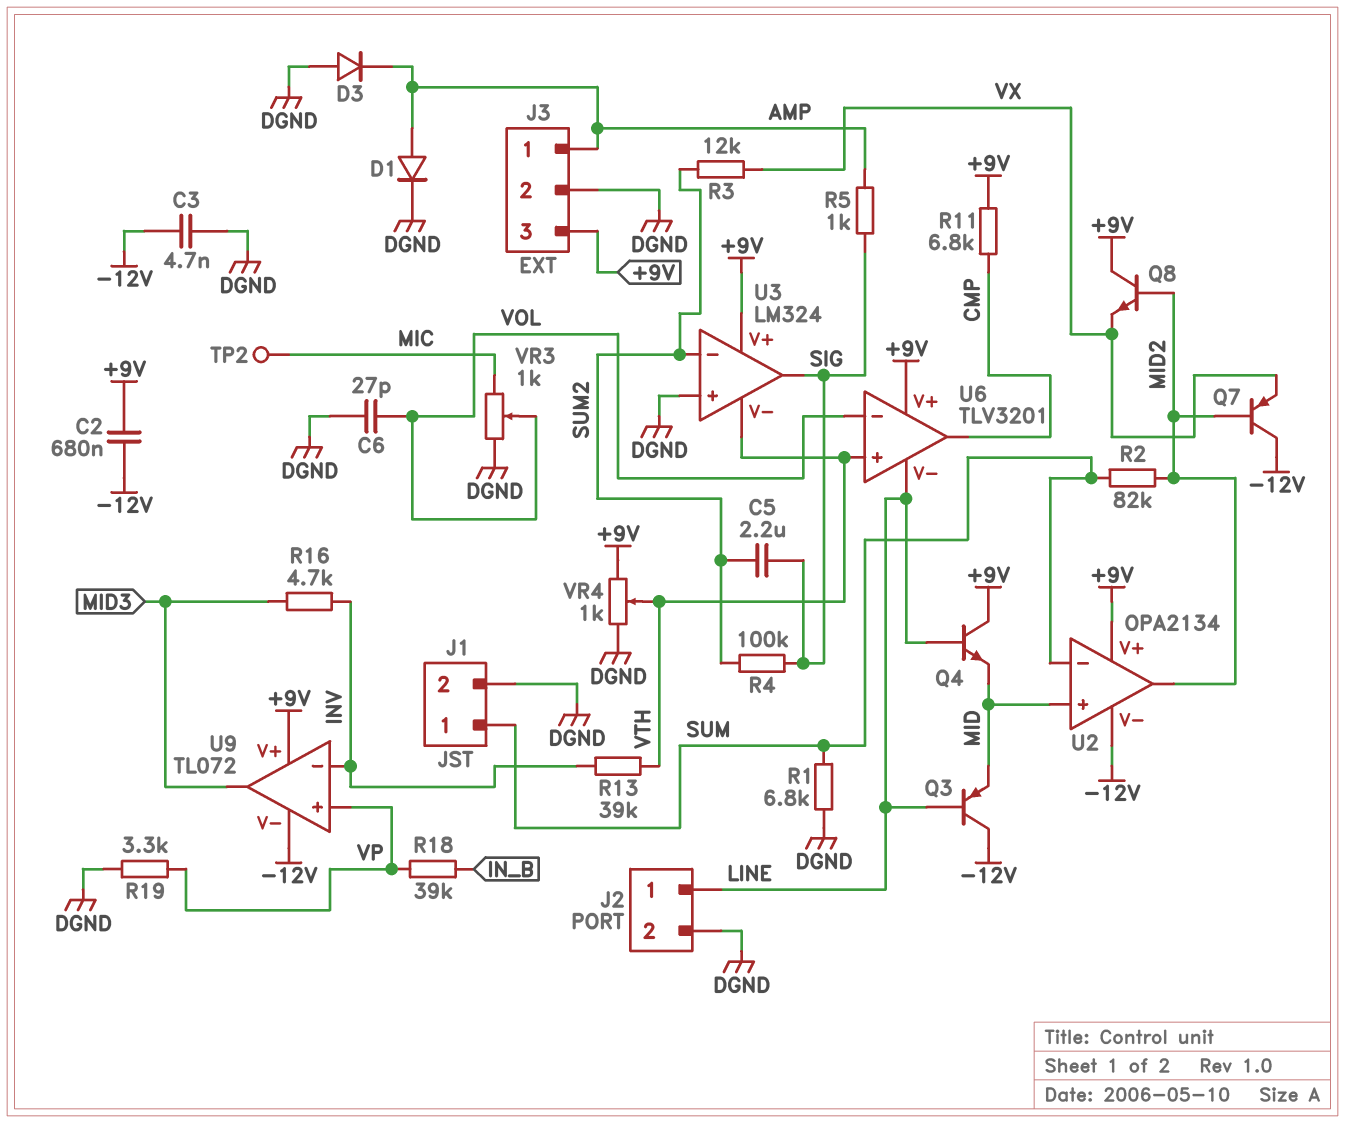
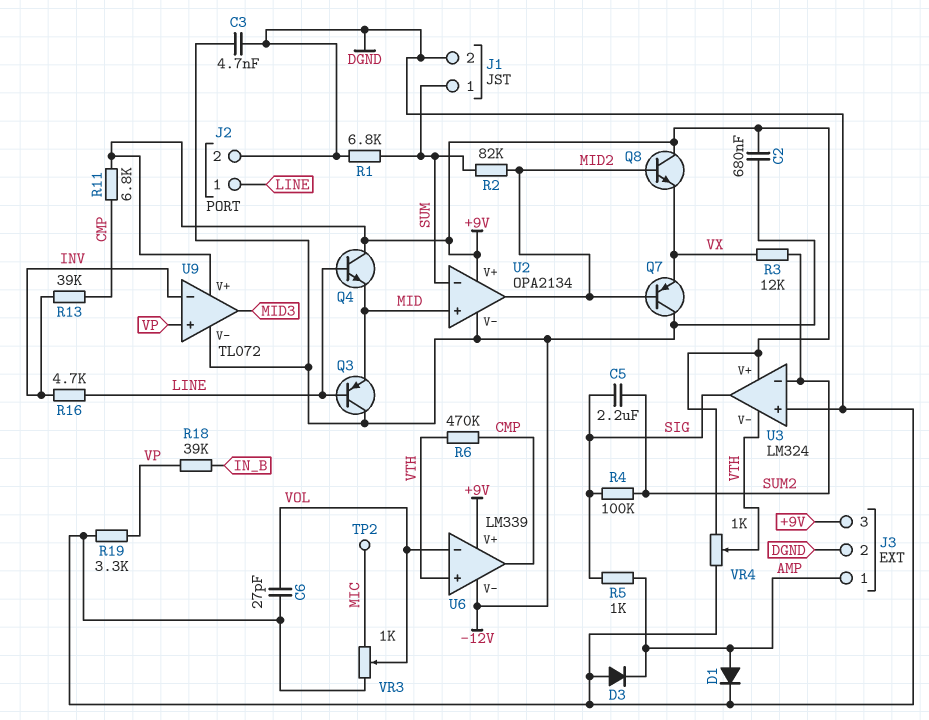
R6: none -> 470k (CMP, VTH)
R13: 39k (INV, VTH) -> 39k (CMP, INV)
R16: 4.7k (INV, MID3) -> 4.7k (INV, LINE)
U6: TLV3201 -> LM339
U6 pin V-: LINE -> -12V

